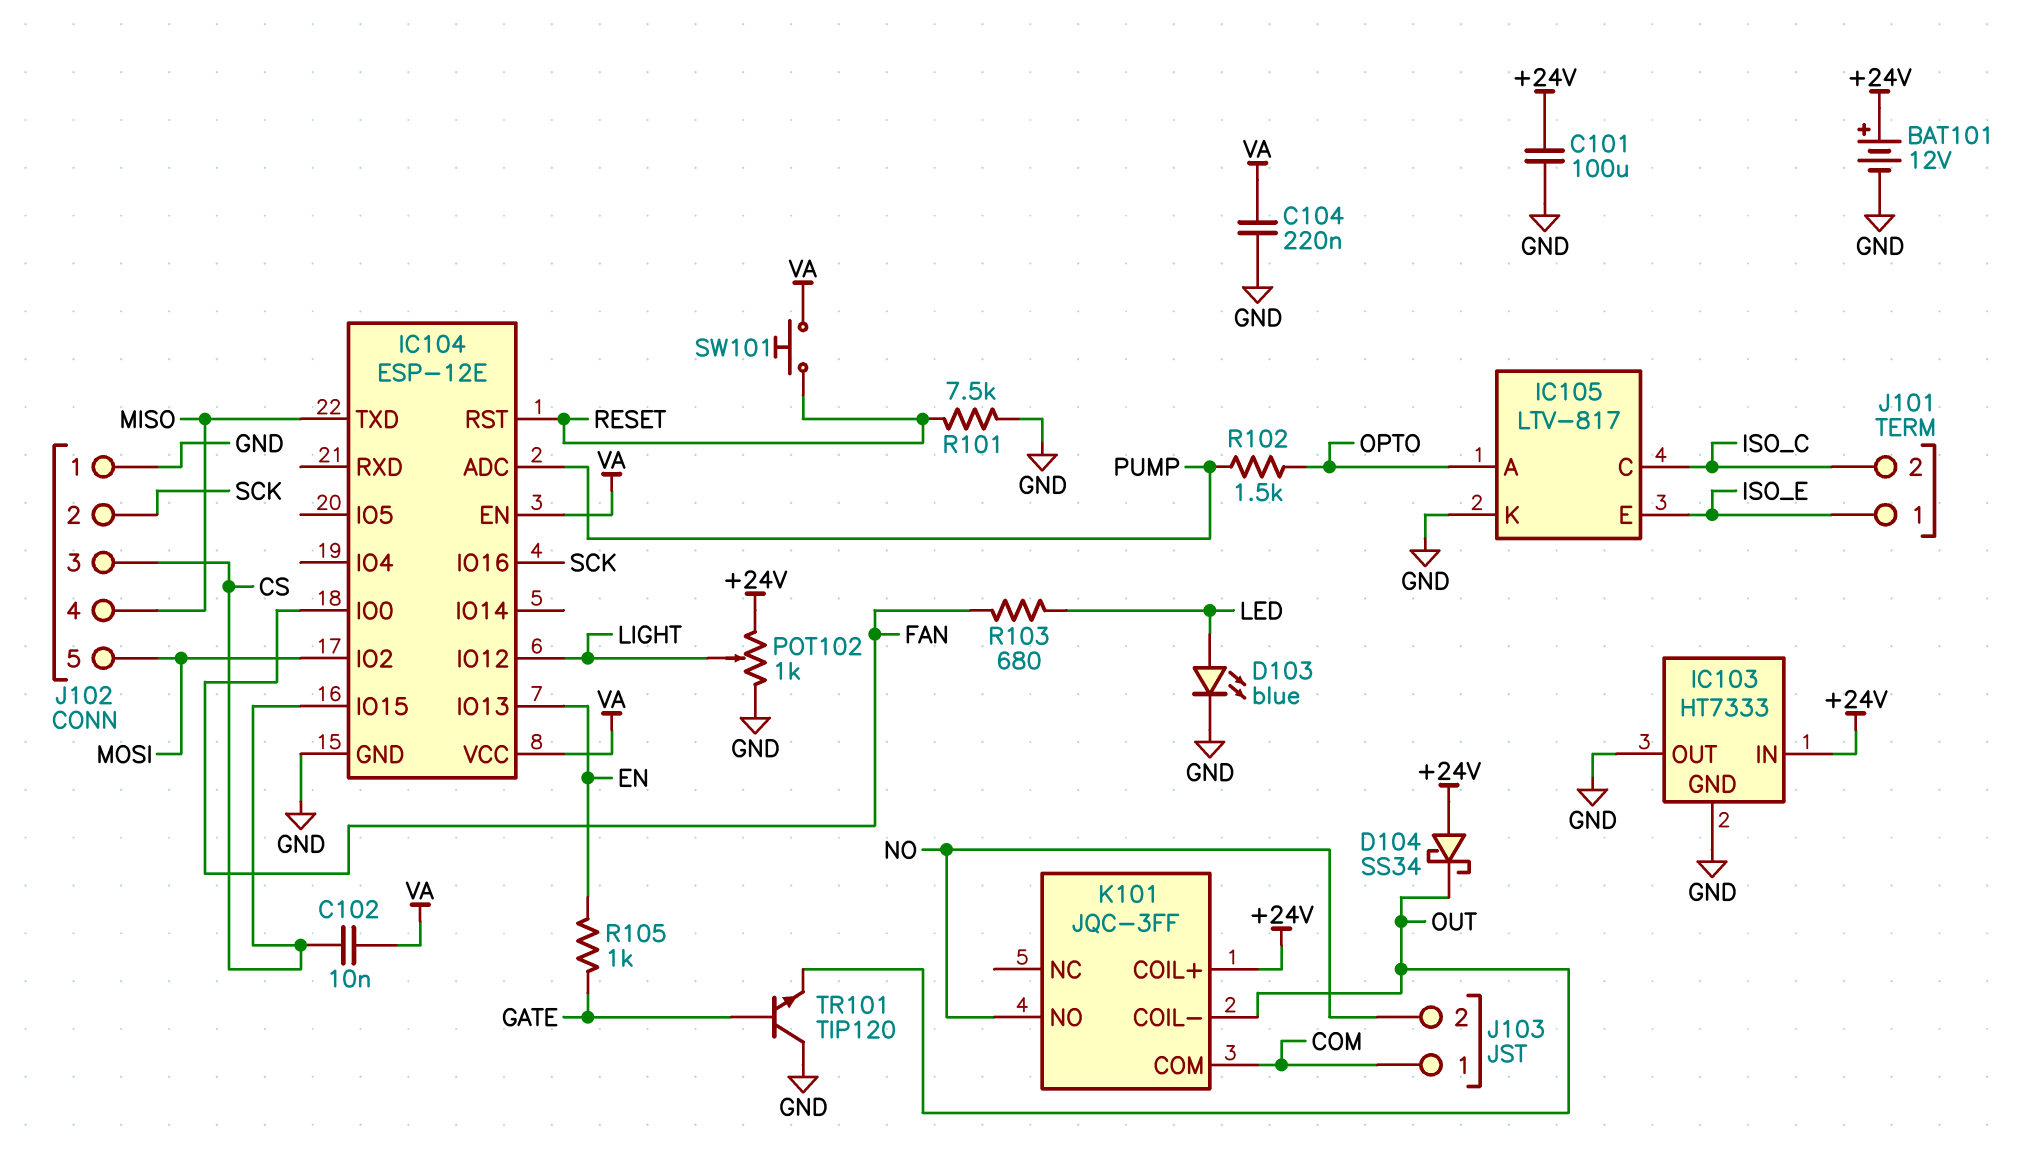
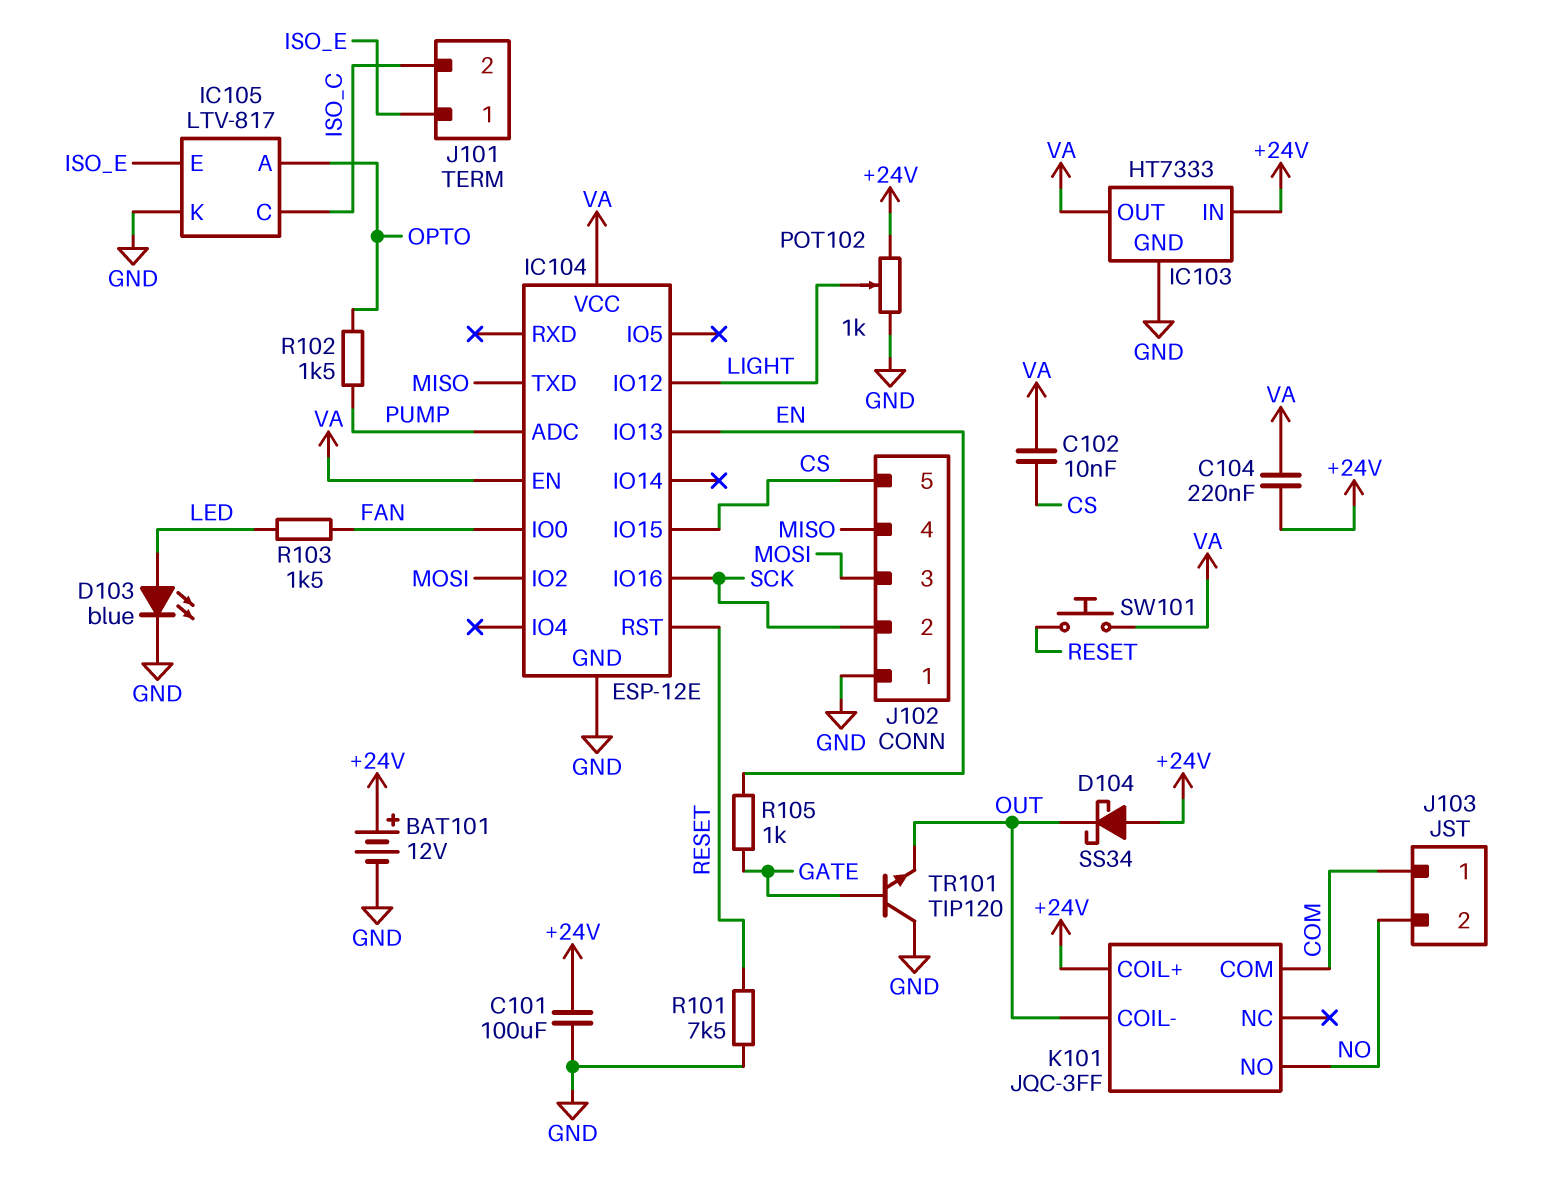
C104: 220nF (GND, VA) -> 220nF (+24V, VA)
IC103 pin OUT: GND -> VA
J102 pin 3: CS -> MOSI
J102 pin 5: MOSI -> CS
R103: 680 (FAN, LED) -> 1.5k (FAN, LED)

